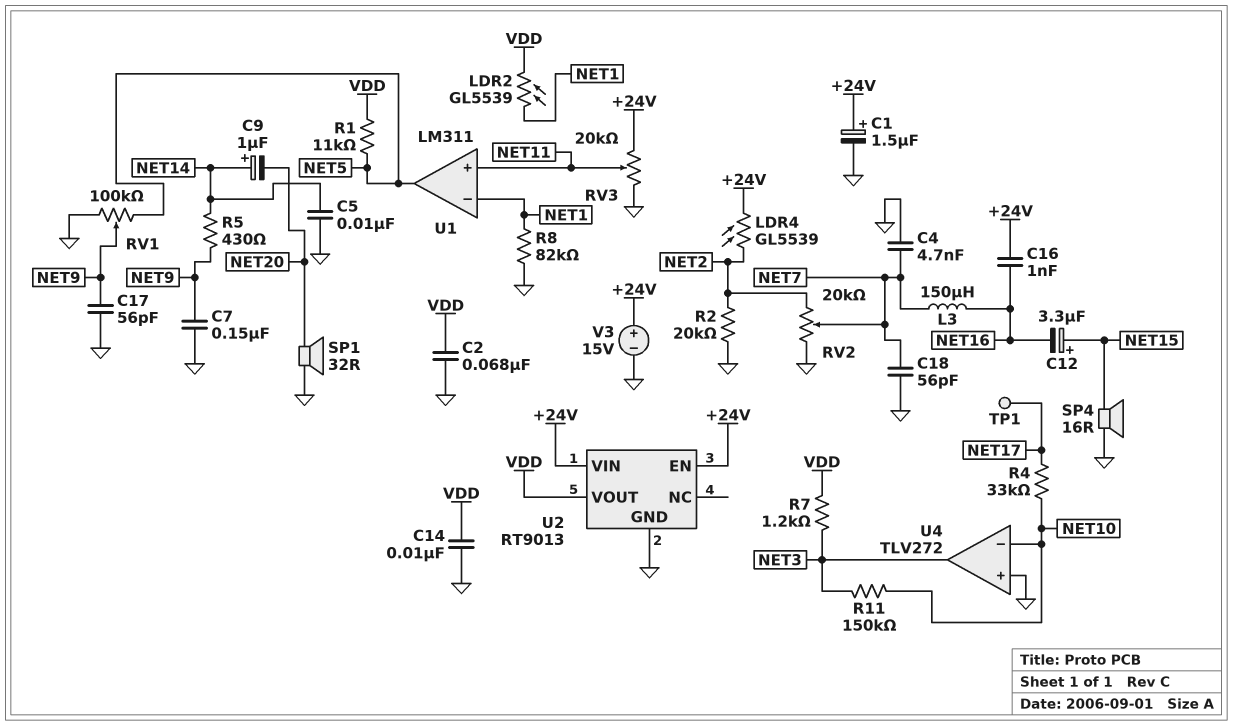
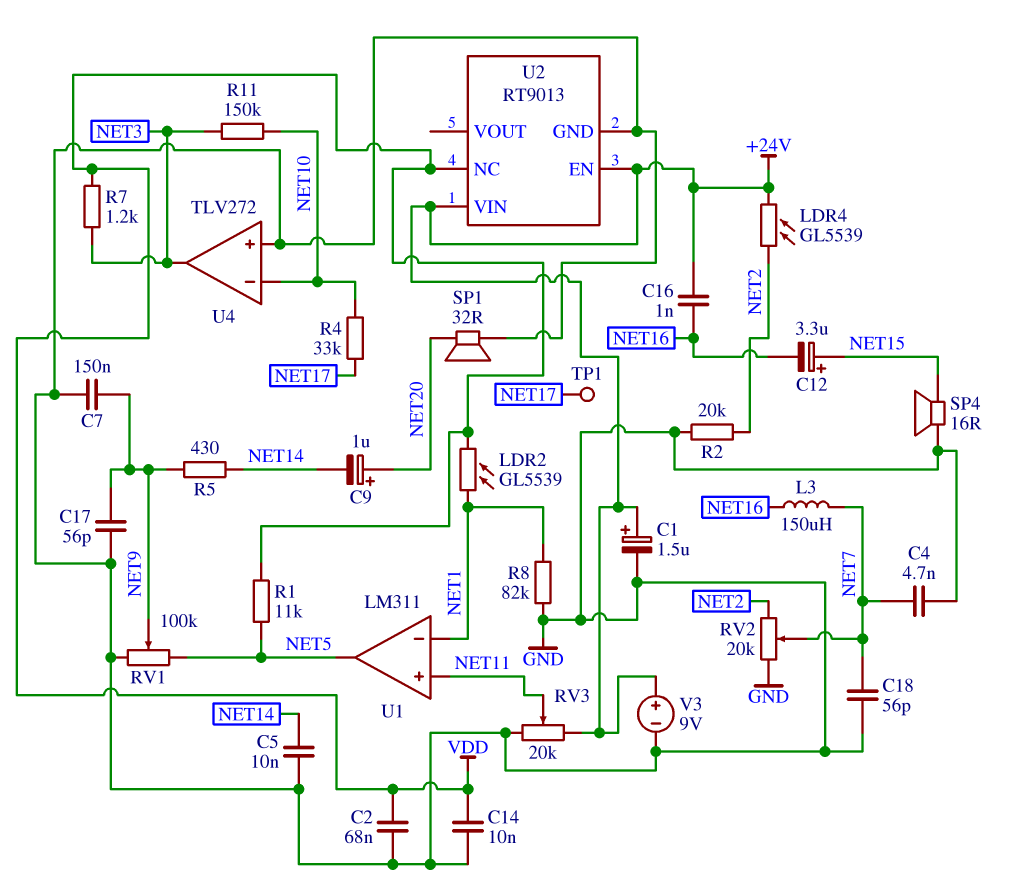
C9: 1uF (plus NET14, minus NET20) -> 1uF (plus NET20, minus NET14)
U2 pin NC: none -> VDD
U2 pin VOUT: VDD -> none
V3: 15V (plus +24V, minus GND) -> 9V (plus +24V, minus GND)

